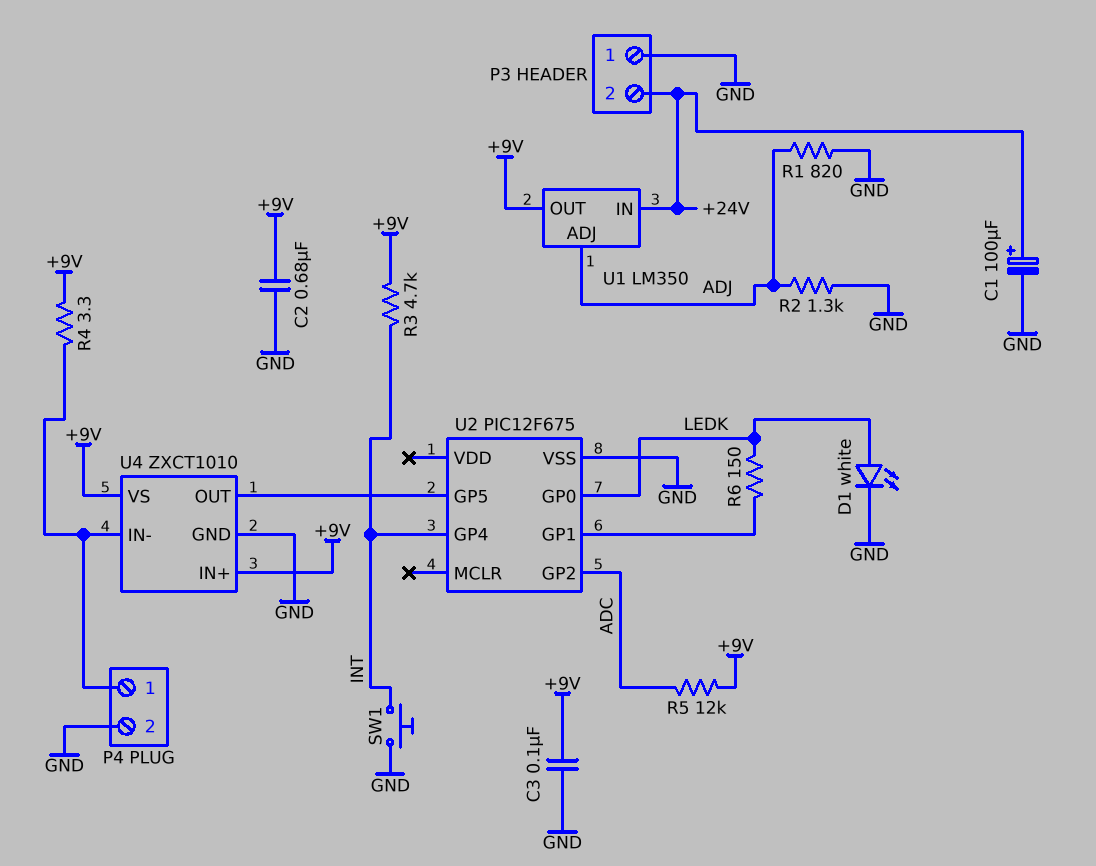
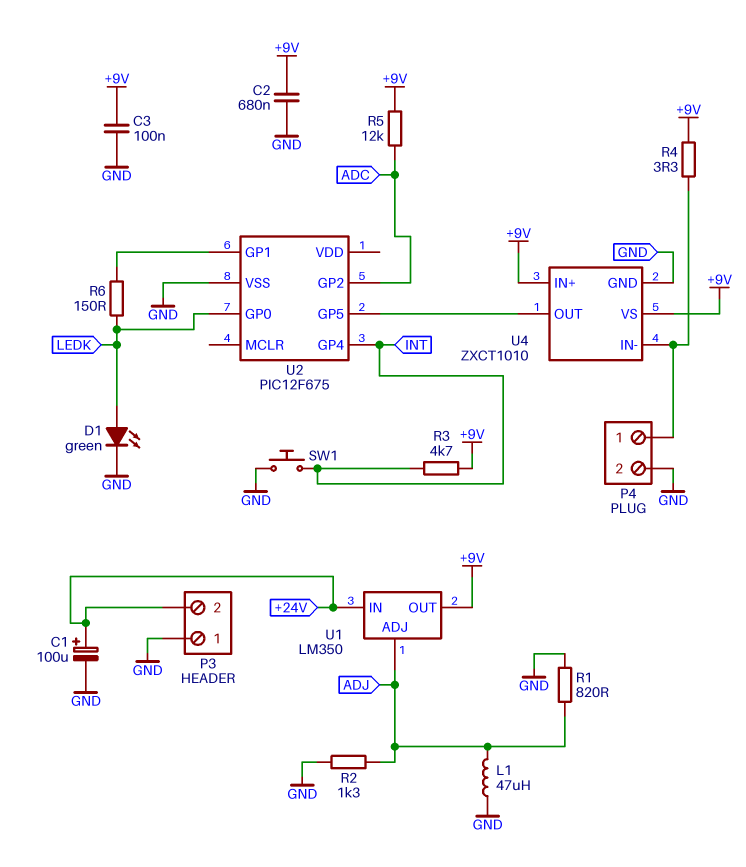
D1: LED white (A LEDK, K GND) -> LED green (A LEDK, K GND)
L1: none -> 47uH (ADJ, GND)

